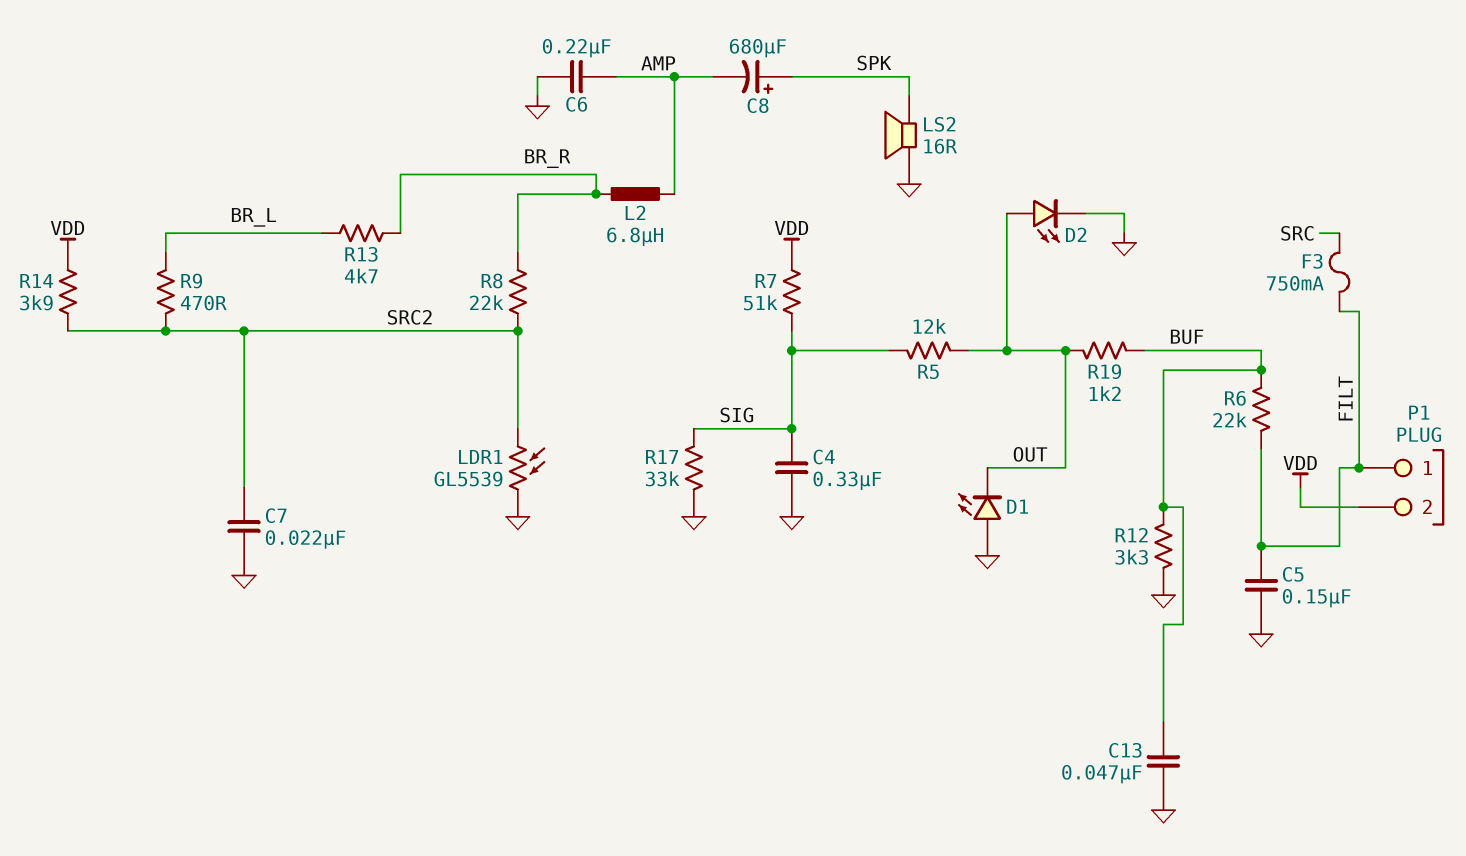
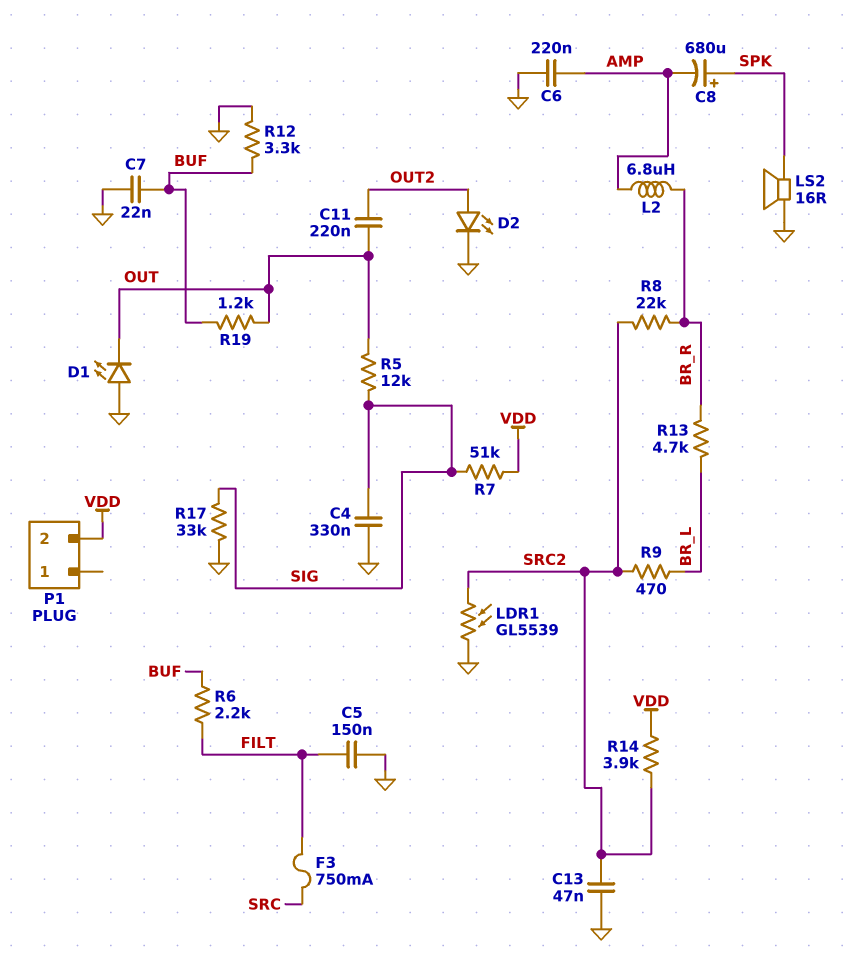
C7: 22nF (GND, SRC2) -> 22nF (BUF, GND)
C11: none -> 220nF (OUT, OUT2)
C13: 47nF (BUF, GND) -> 47nF (GND, SRC2)
D2: LED (A OUT, K GND) -> LED (A OUT2, K GND)
P1 pin 1: FILT -> none
R6: 22k (BUF, FILT) -> 2.2k (BUF, FILT)

